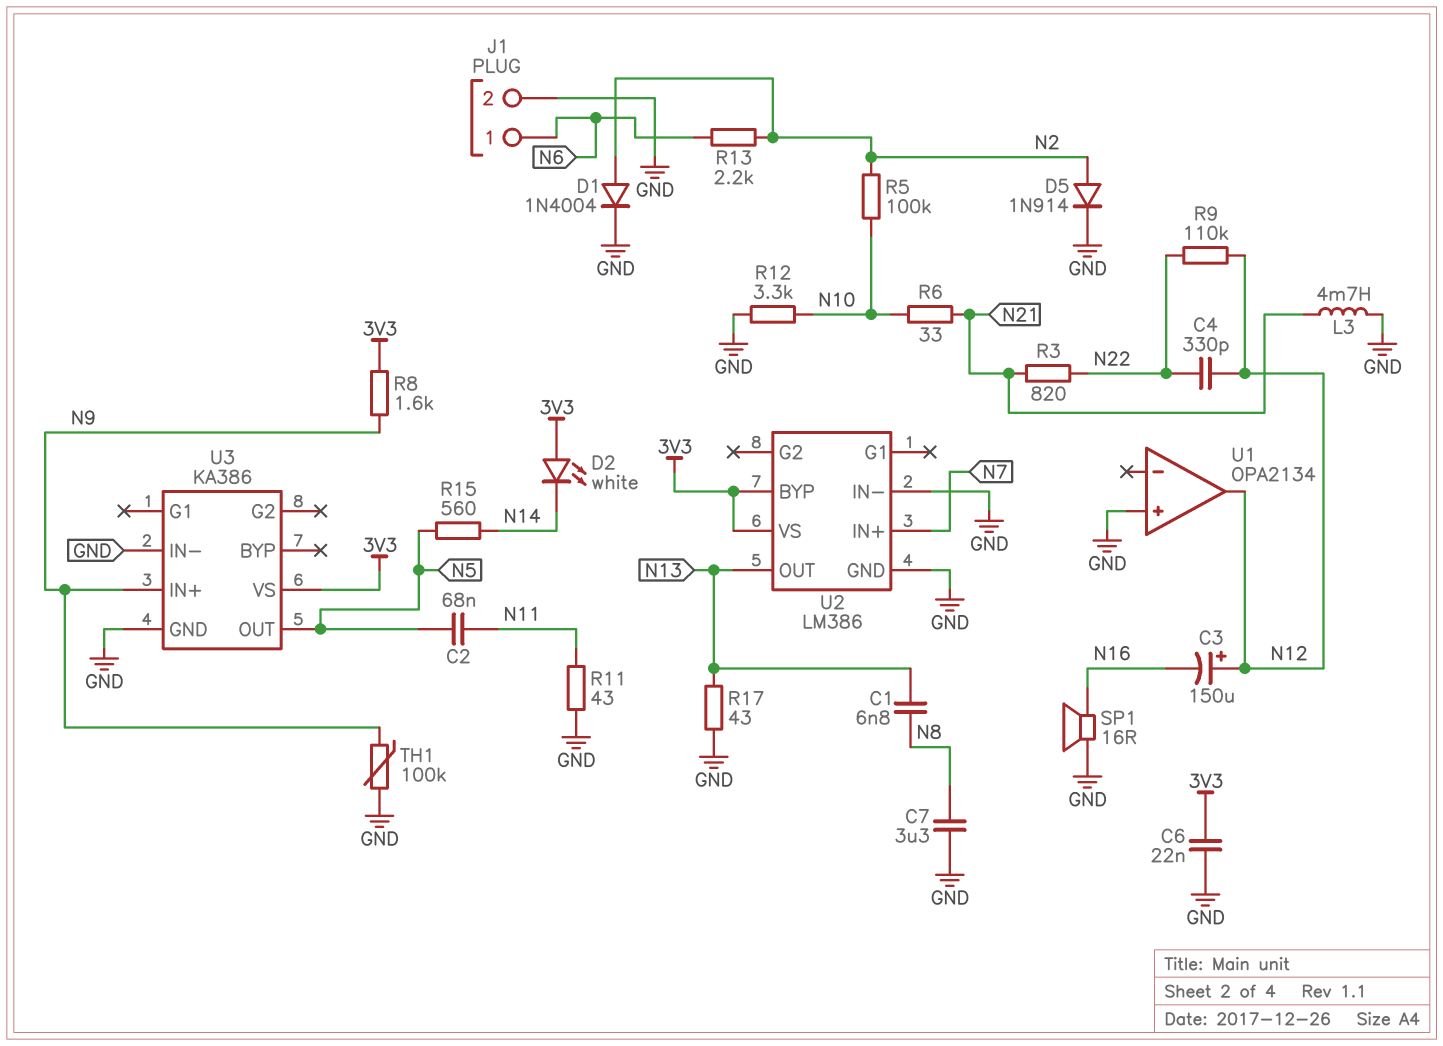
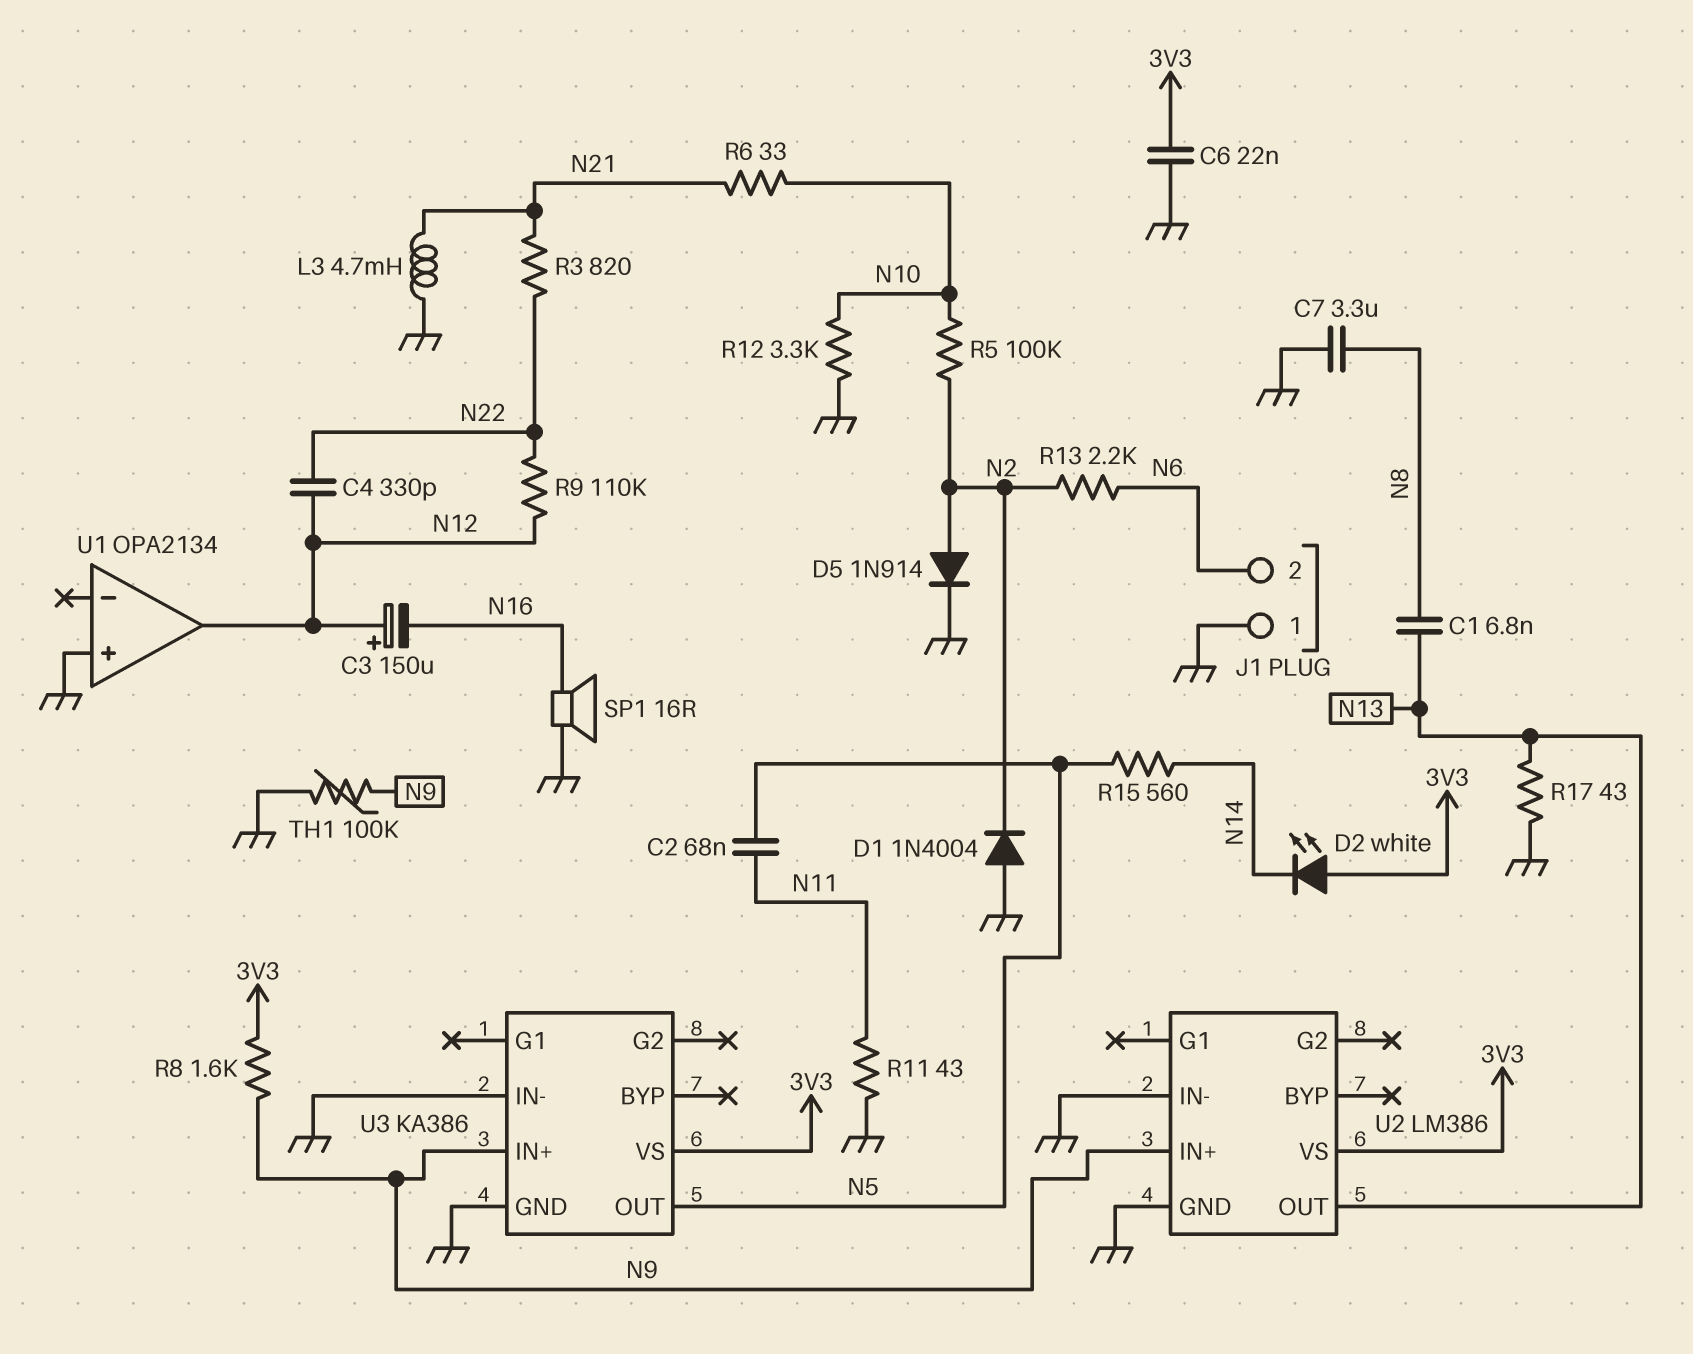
D1: diode 1N4004 (A N2, K GND) -> diode 1N4004 (A GND, K N2)
J1 pin 1: N6 -> GND
J1 pin 2: GND -> N6
U2 pin BYP: 3V3 -> none
U2 pin IN+: N7 -> N9

